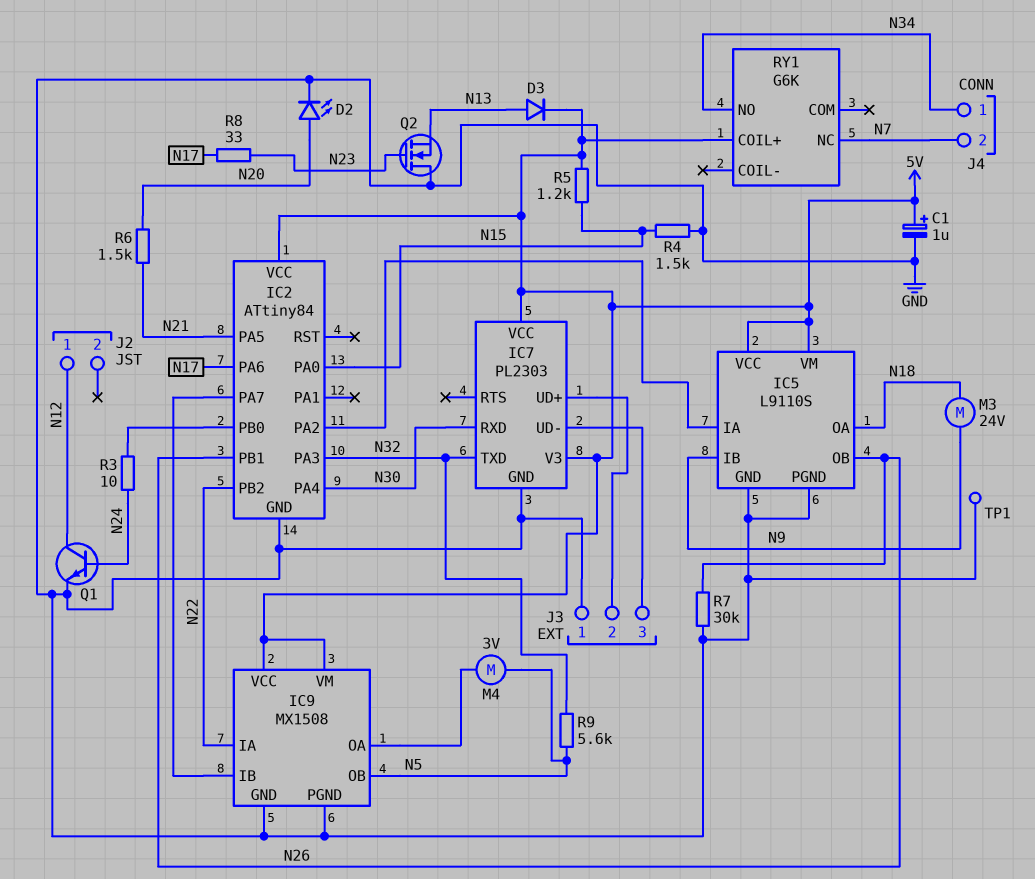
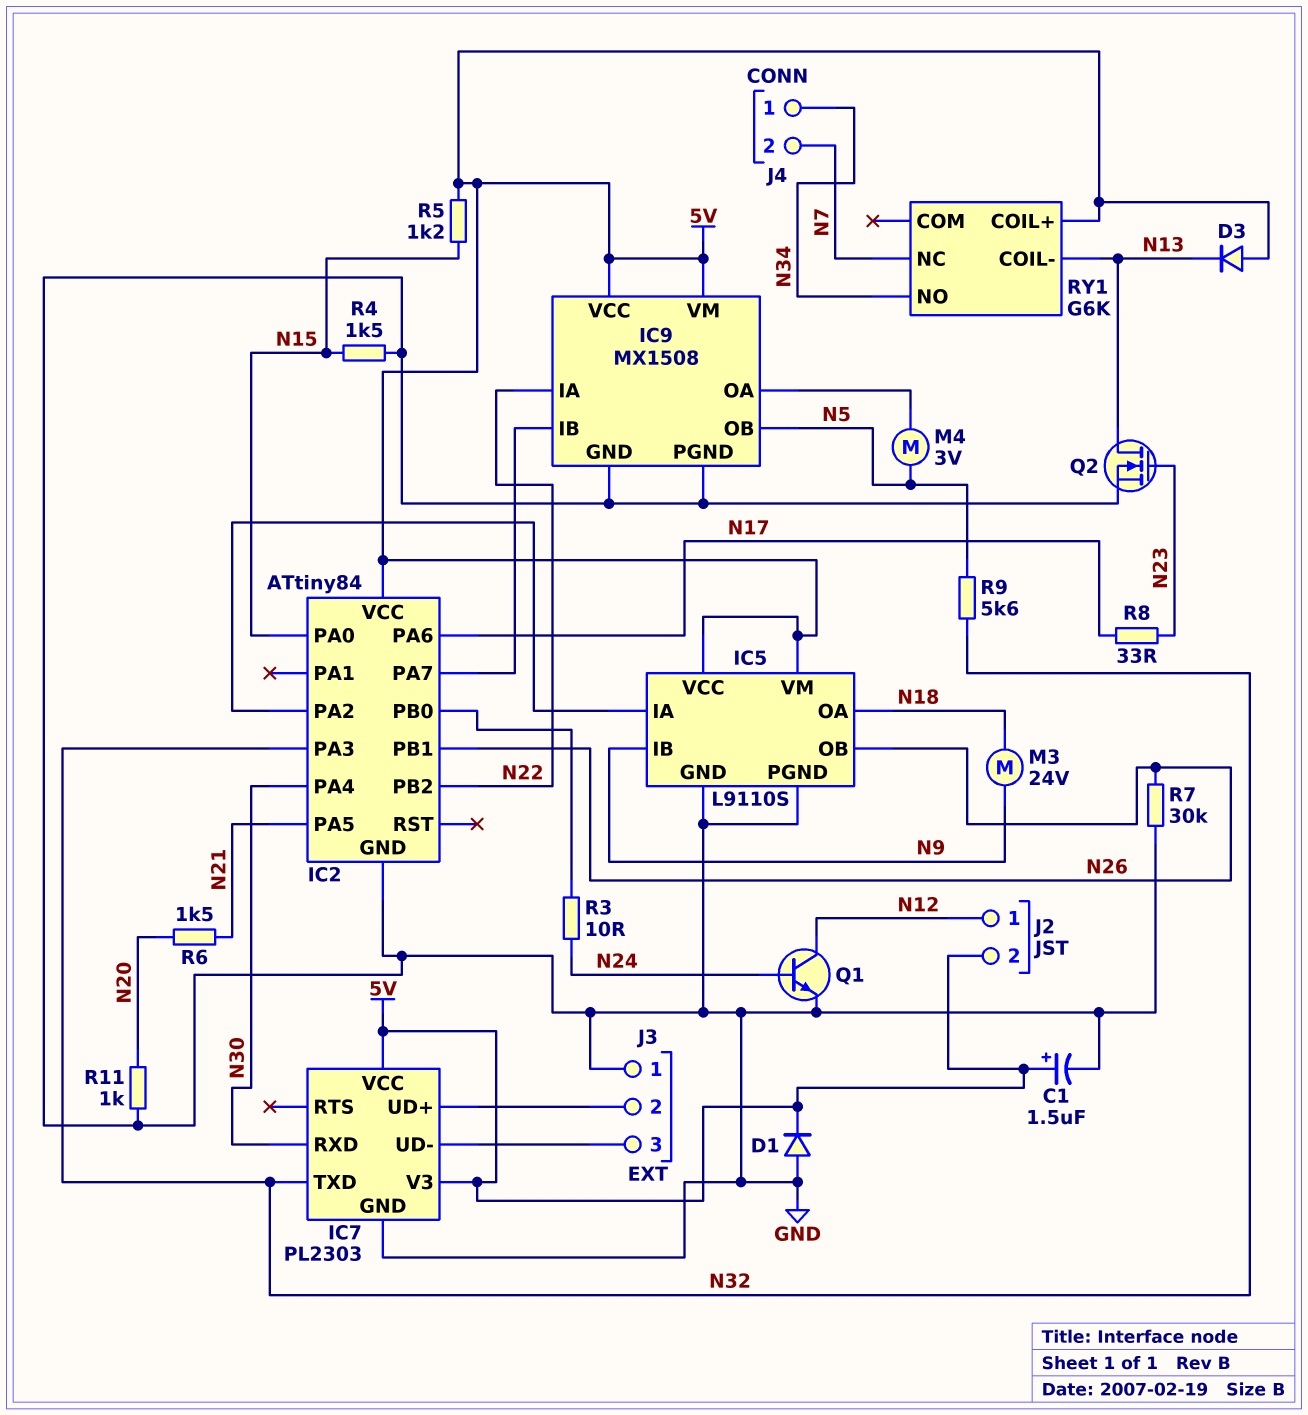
C1: 1uF (plus 5V, minus GND) -> 1.5uF (plus 5V, minus GND)
D1: none -> diode (A GND, K 5V)
D2: LED (A N20, K GND) -> none
D3: diode (A N13, K 5V) -> diode (A 5V, K N13)
J2 pin 2: none -> 5V
Q2: NMOS (G N23, D GND, S N13) -> NMOS (G N23, D N13, S GND)
R11: none -> 1k (GND, N20)
RY1 pin COIL-: none -> N13
TP1: test point (GND) -> none

